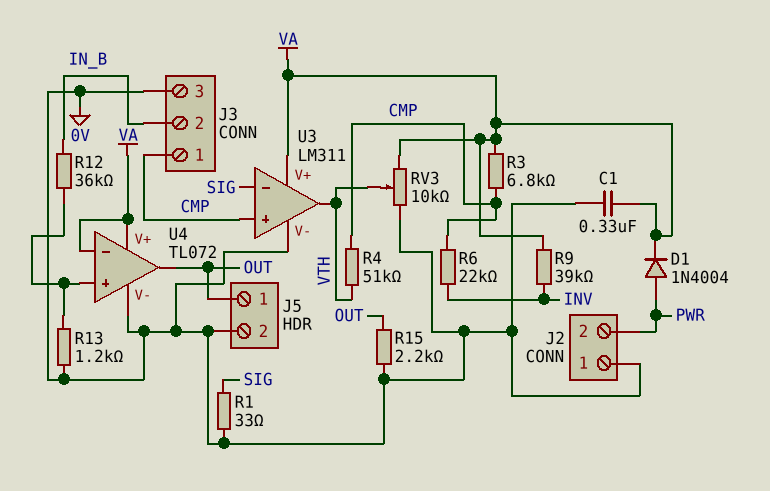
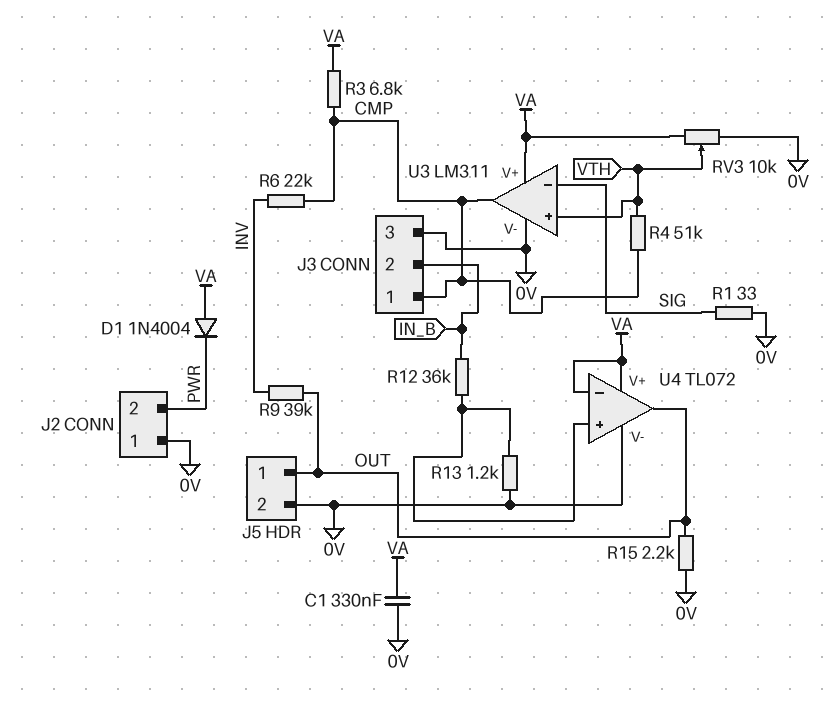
D1: diode 1N4004 (A PWR, K VA) -> diode 1N4004 (A VA, K PWR)
R9: 39k (INV, VA) -> 39k (INV, OUT)
U3 pin in+: CMP -> VTH
U3 pin out: VTH -> CMP

